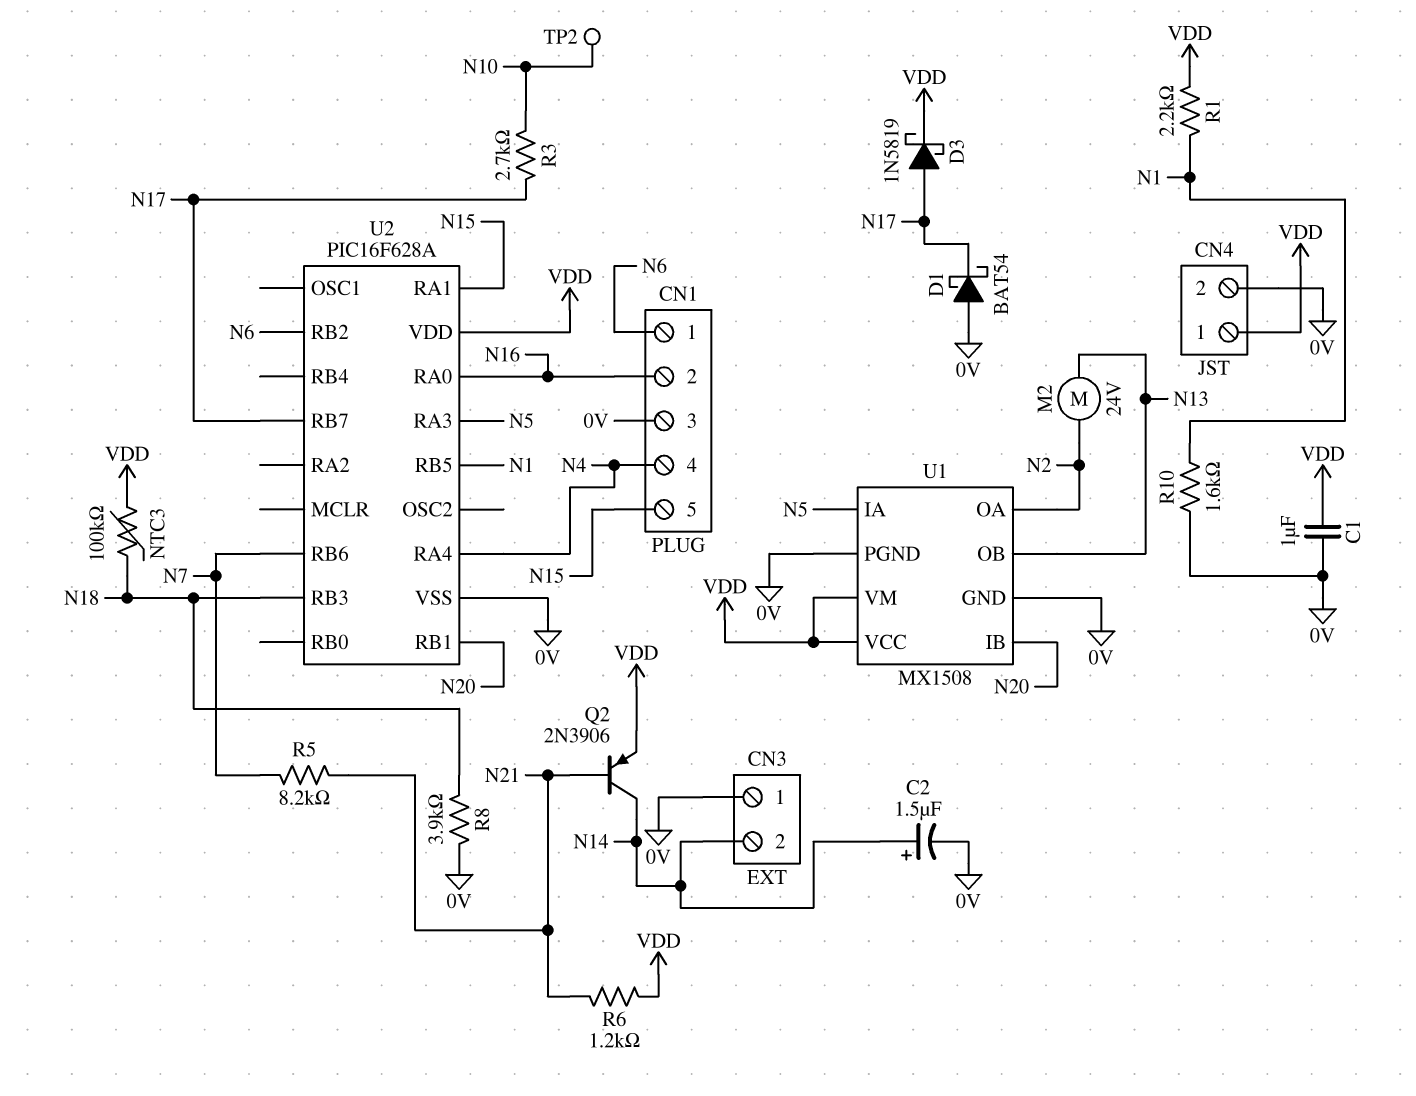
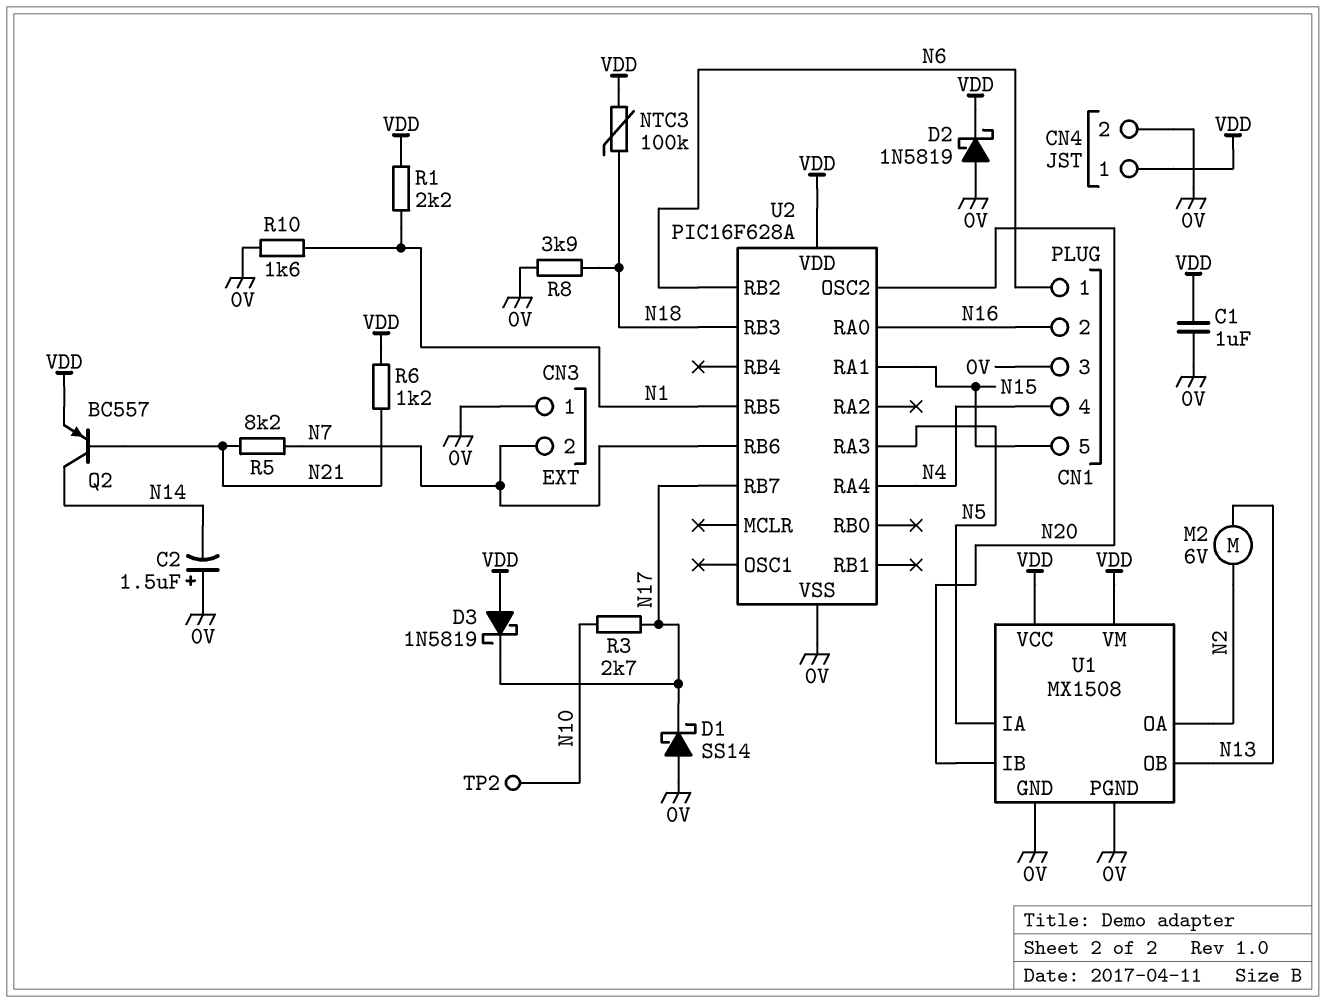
C2: 1.5uF (plus N14, minus 0V) -> 1.5uF (plus 0V, minus N14)
CN3 pin 2: N14 -> N7
D1: schottky BAT54 (A 0V, K N17) -> schottky SS14 (A 0V, K N17)
D2: none -> schottky 1N5819 (A 0V, K VDD)
D3: schottky 1N5819 (A N17, K VDD) -> schottky 1N5819 (A VDD, K N17)
M2: motor 24V (N2, N13) -> motor 6V (N2, N13)
Q2: PNP 2N3906 (B N21, C N14, E VDD) -> PNP BC557 (B N21, C N14, E VDD)
U2 pin OSC2: none -> N20
U2 pin RB1: N20 -> none

